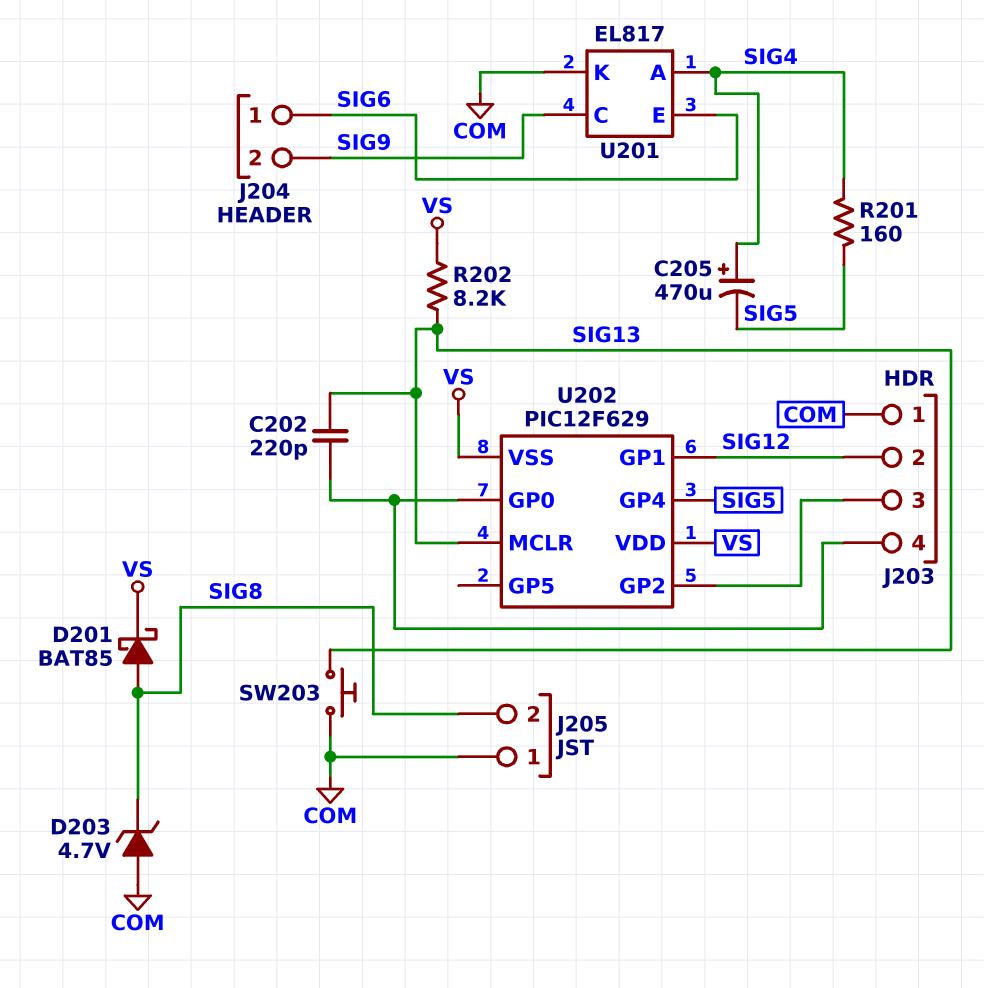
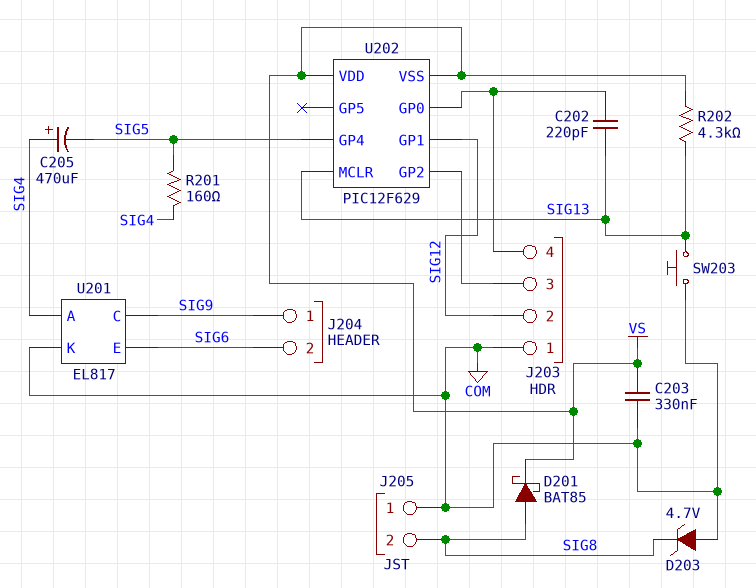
C203: none -> 330nF (COM, VS)
J204 pin 1: SIG6 -> SIG9
J204 pin 2: SIG9 -> SIG6
R202: 8.2k (SIG13, VS) -> 4.3k (SIG13, VS)

